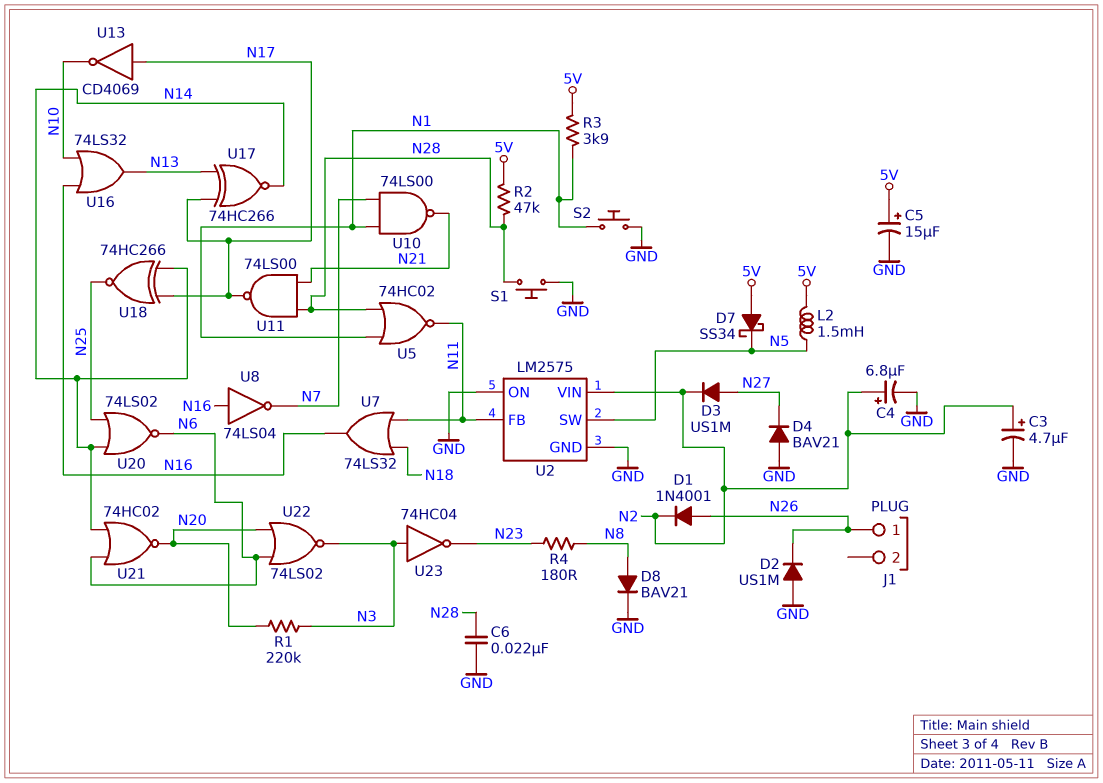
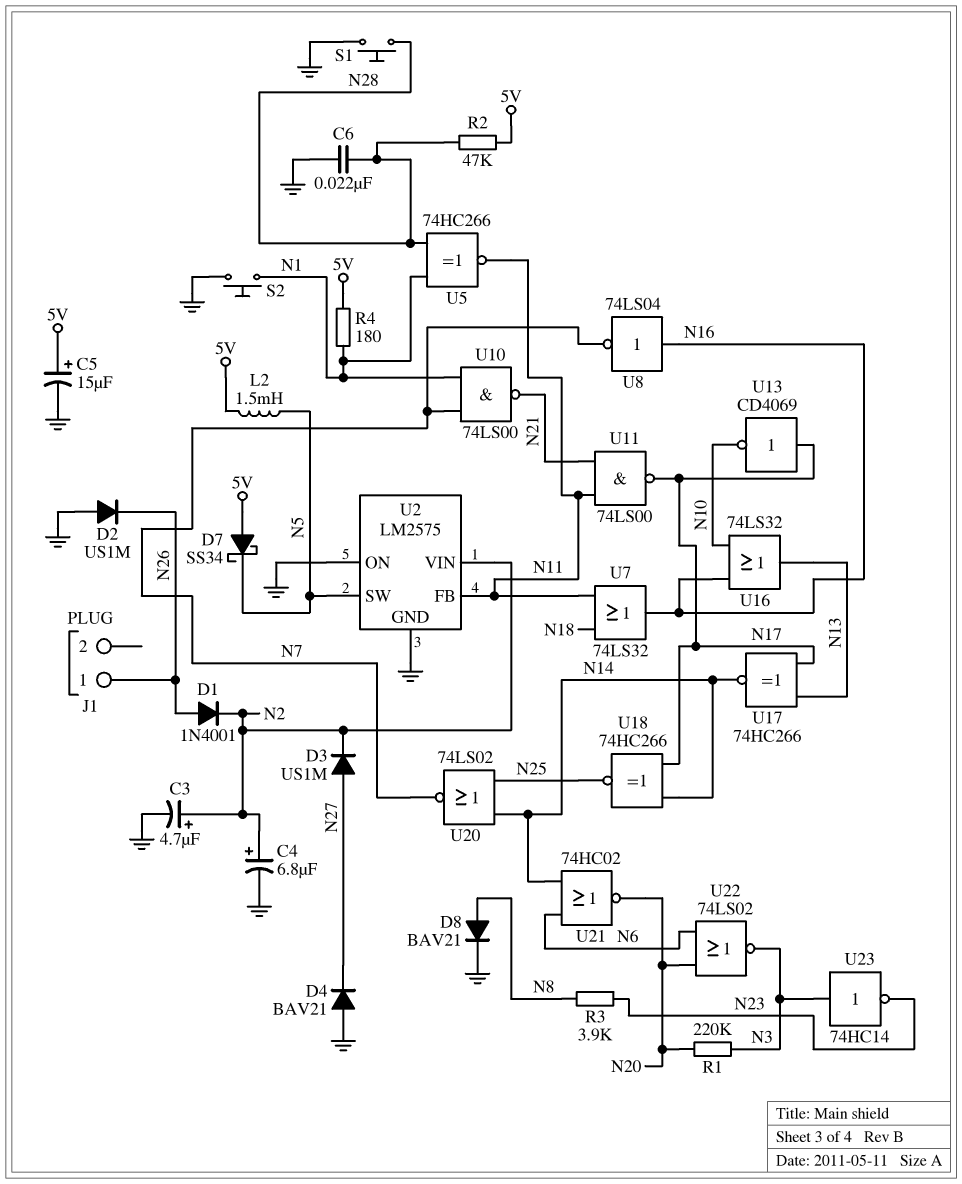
R3: 3.9k (5V, N1) -> 3.9k (N8, N23)
R4: 180 (N8, N23) -> 180 (5V, N1)
U5: NOR 74HC02 (in N1, in N28, out N11) -> XNOR 74HC266 (in N1, in N28, out N11)
U11: NAND 74LS00 (in N21, in N28, out N17) -> NAND 74LS00 (in N11, in N21, out N17)
U20: NOR 74LS02 (in N14, in N25, out N6) -> NOR 74LS02 (in N14, in N25, out N7)
U23: NOT 74HC04 (in N3, out N23) -> NOT 74HC14 (in N3, out N23)

